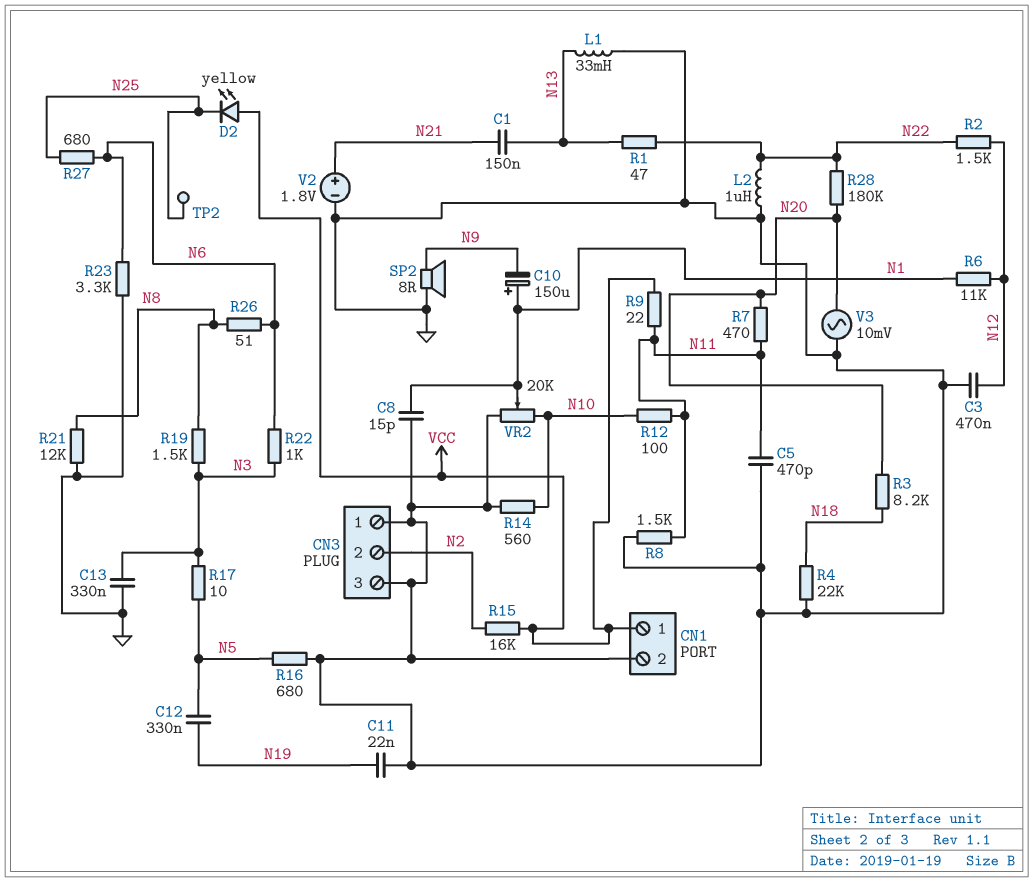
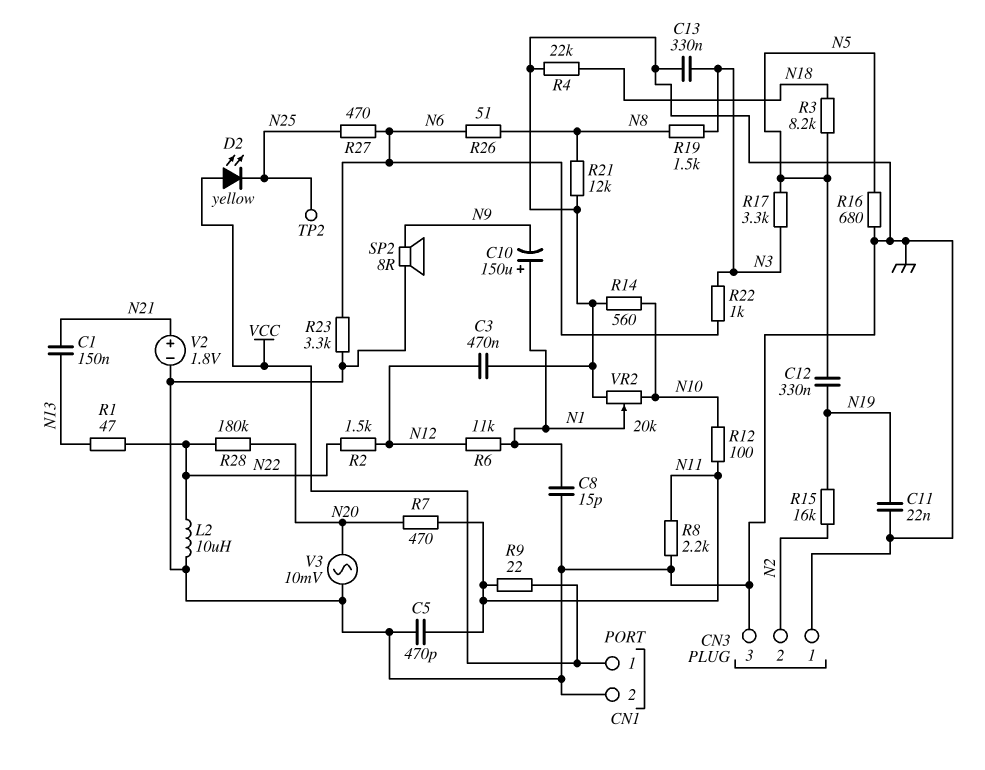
L1: 33mH (GND, N13) -> none
L2: 1uH (GND, N22) -> 10uH (GND, N22)
R3: 8.2k (N18, N20) -> 8.2k (N5, N18)
R8: 1.5k (GND, N11) -> 2.2k (GND, N11)
R15: 16k (N2, VCC) -> 16k (N2, N19)
R17: 10 (N3, N5) -> 3.3k (N3, N5)
R27: 680 (N6, N25) -> 470 (N6, N25)

